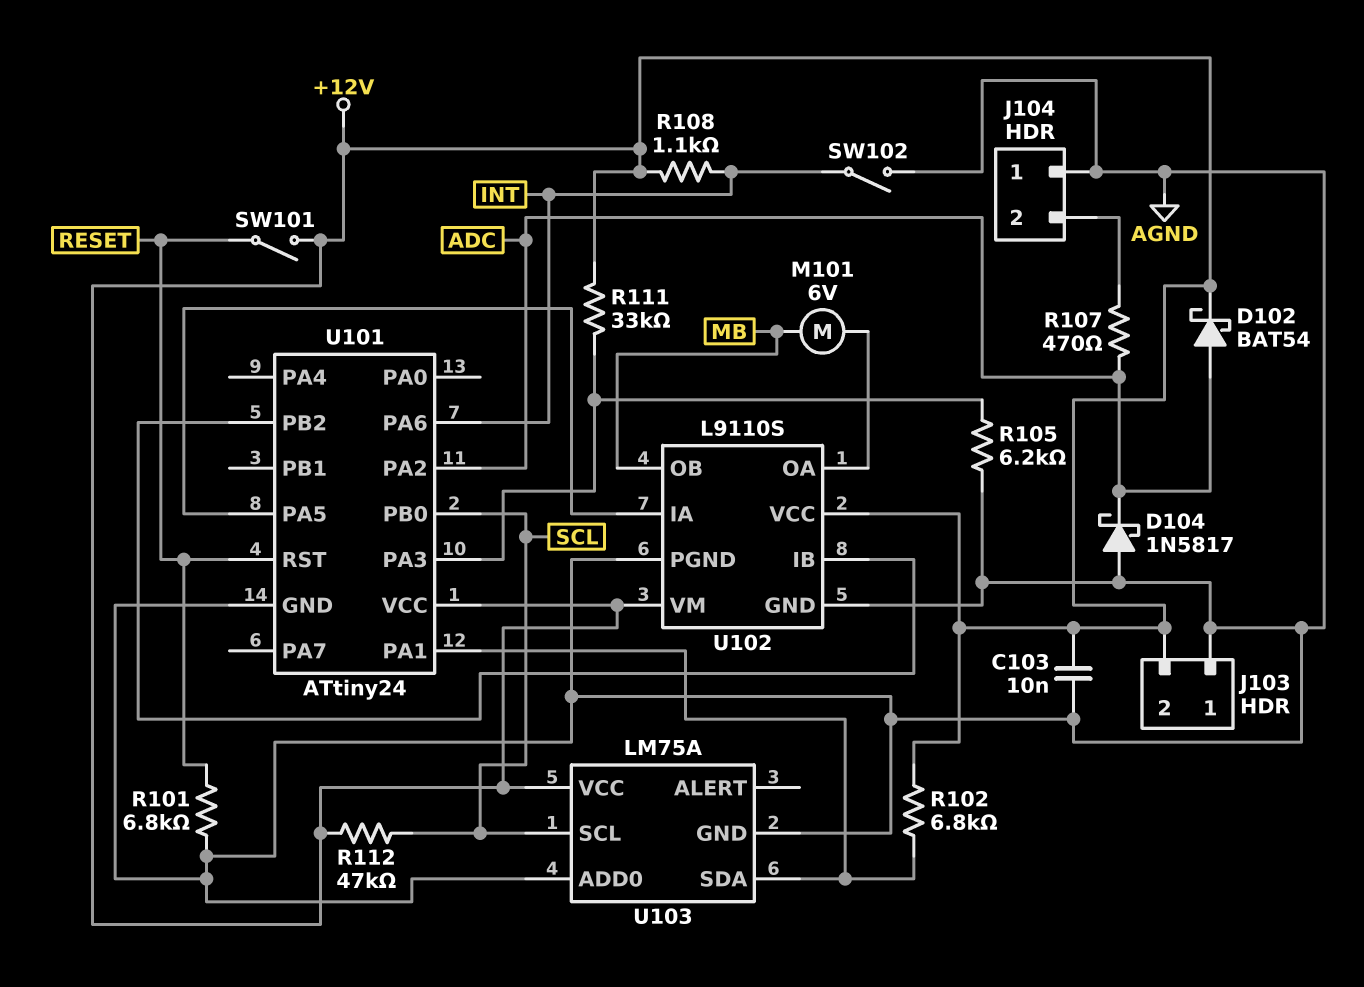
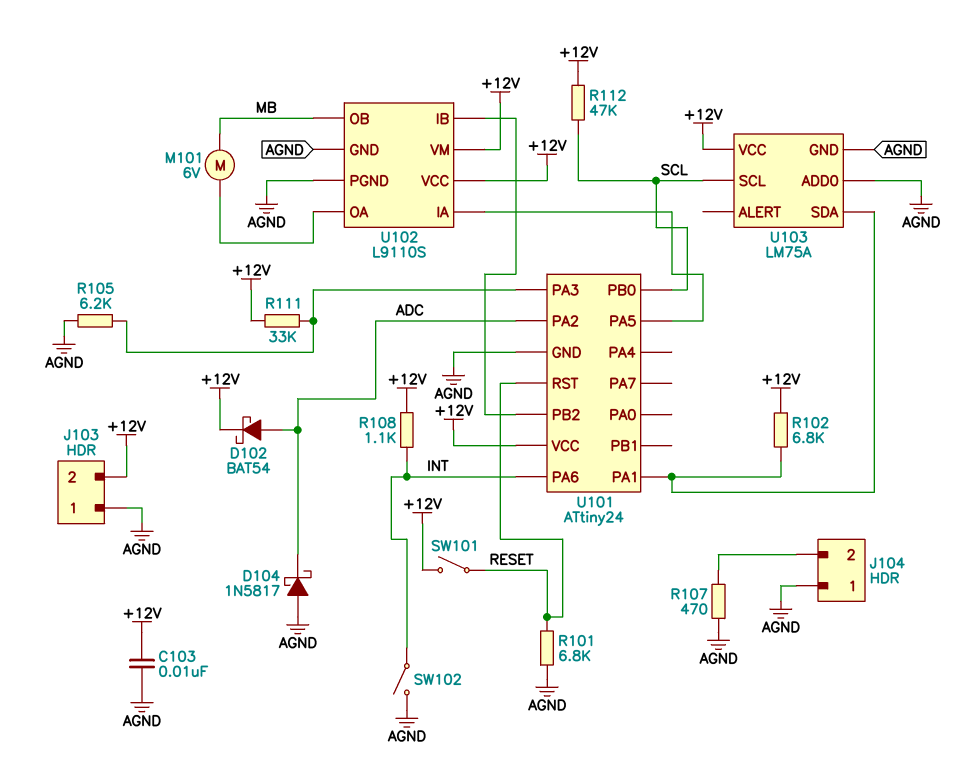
R107: 470 (ADC, J104/2) -> 470 (AGND, J104/2)

